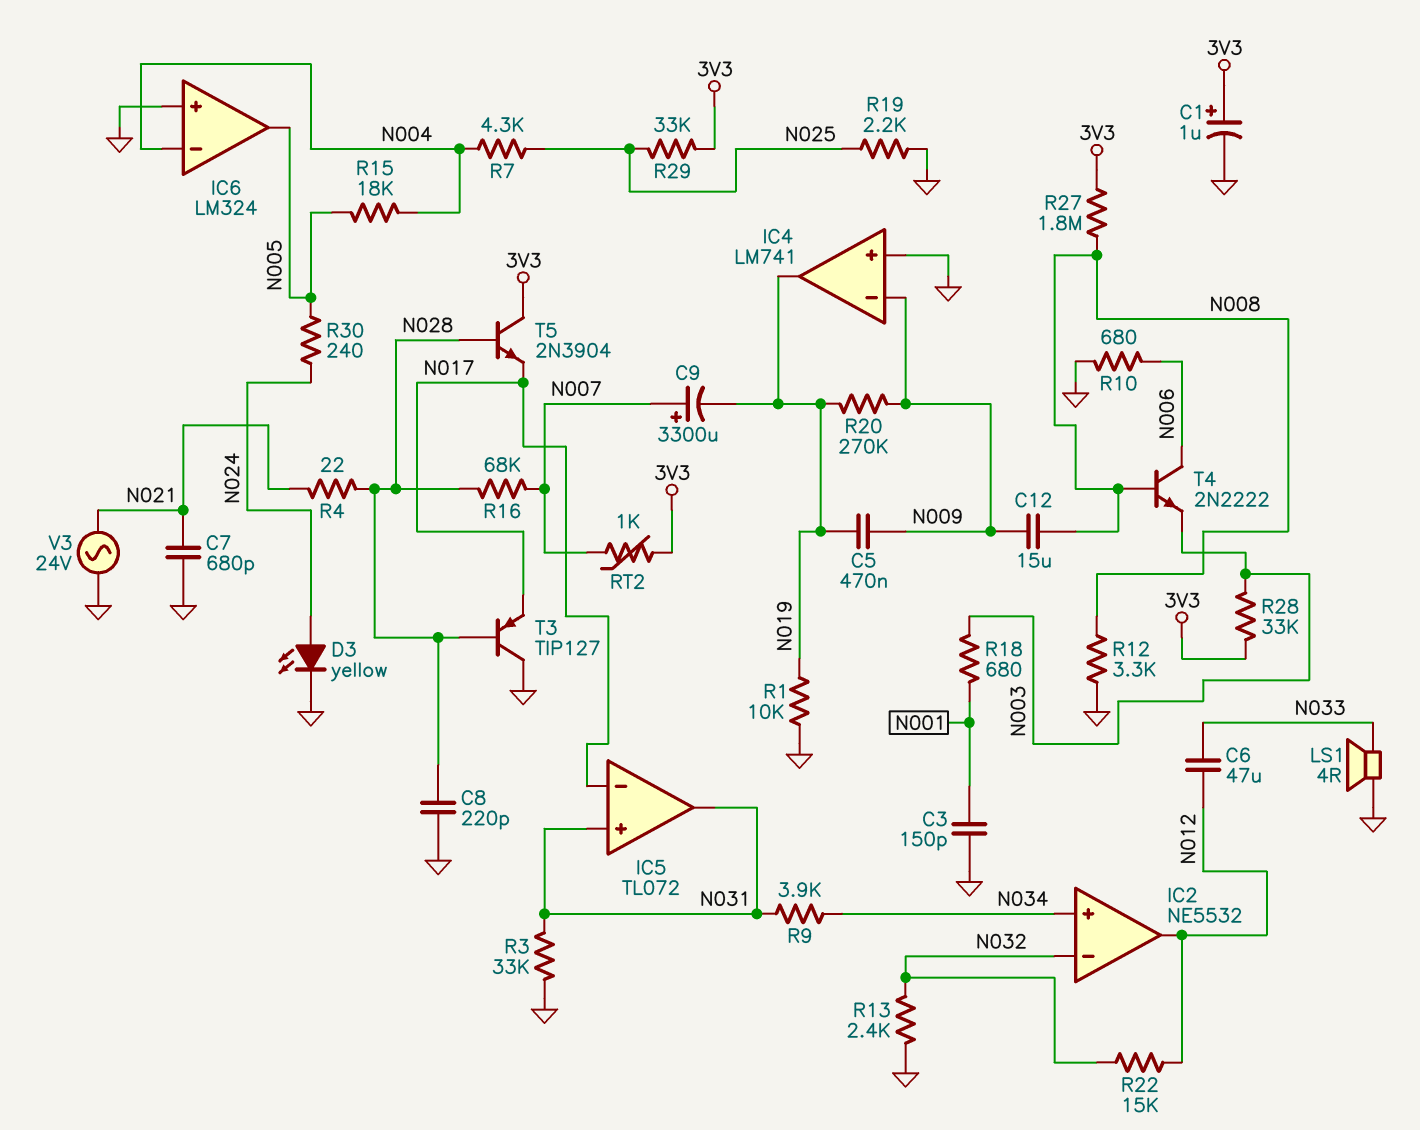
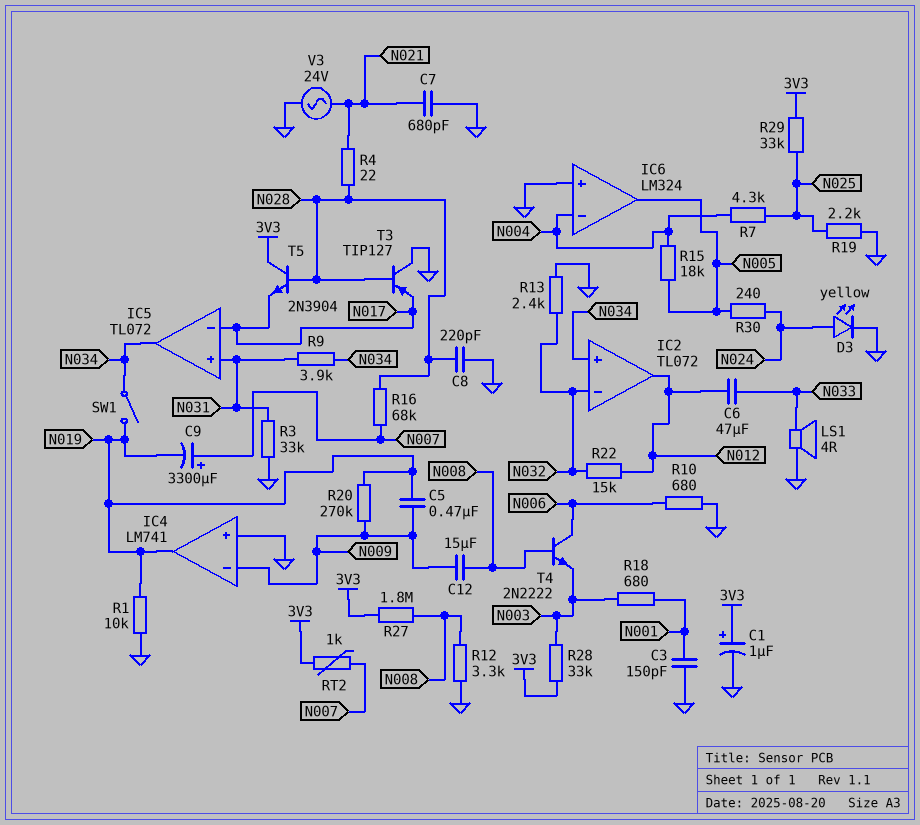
IC2: NE5532 -> TL072
IC5 pin out: N031 -> N034
SW1: none -> switch (N019, N034)

